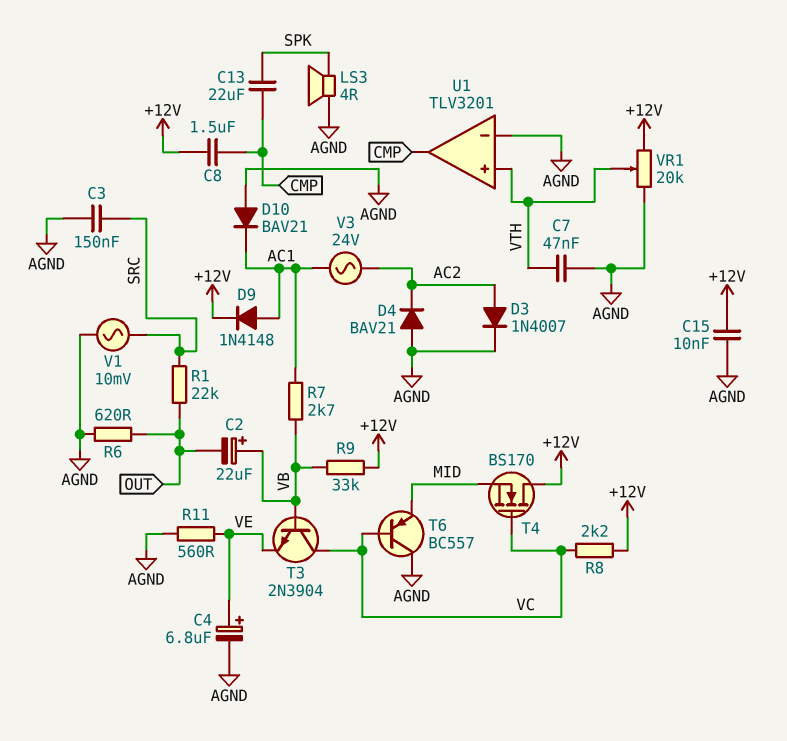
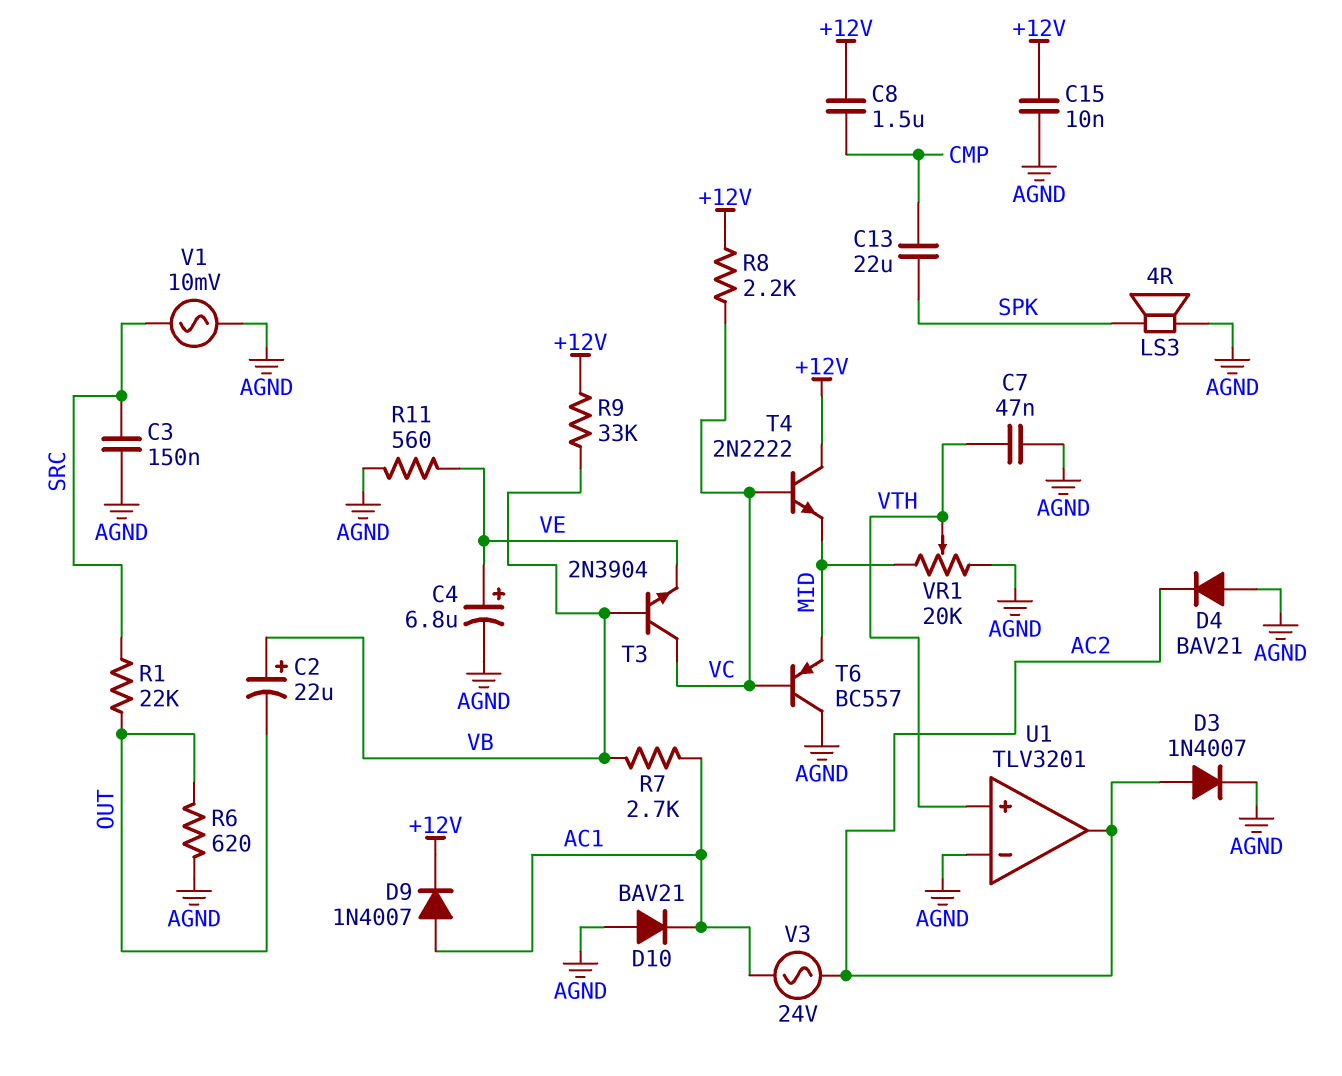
D9: diode 1N4148 (A AC1, K +12V) -> diode 1N4007 (A AC1, K +12V)
T4: NMOS BS170 (G VC, D +12V, S MID) -> NPN 2N2222 (B VC, C +12V, E MID)
U1 pin out: CMP -> AC2
VR1: 20k (+12V, AGND, wiper VTH) -> 20k (AGND, MID, wiper VTH)

